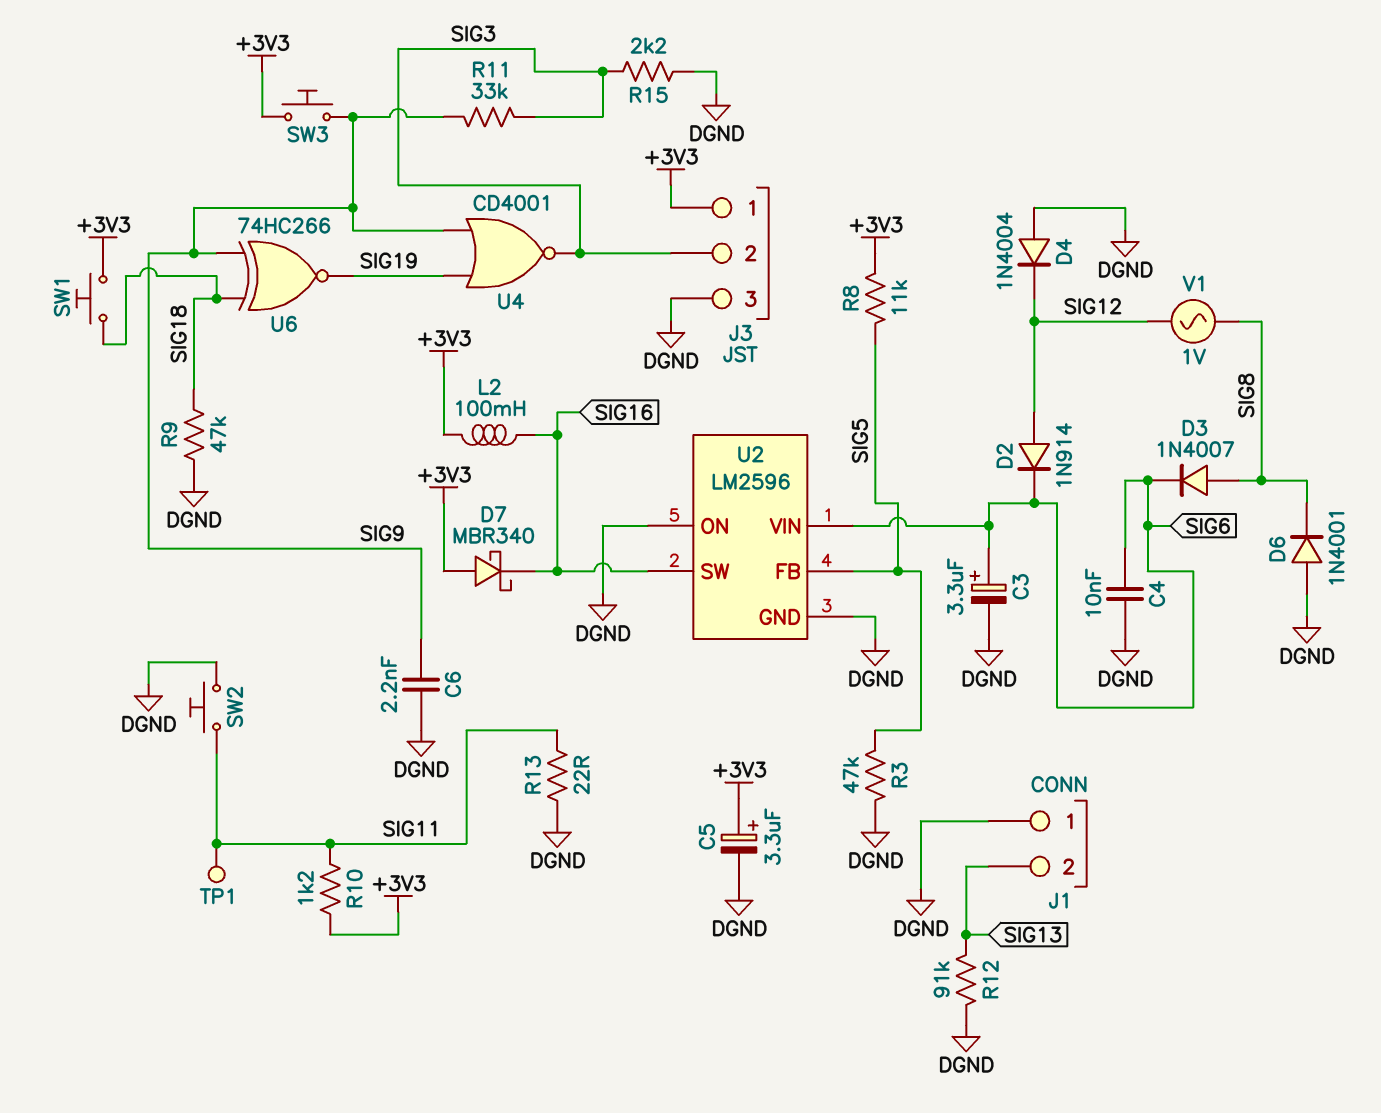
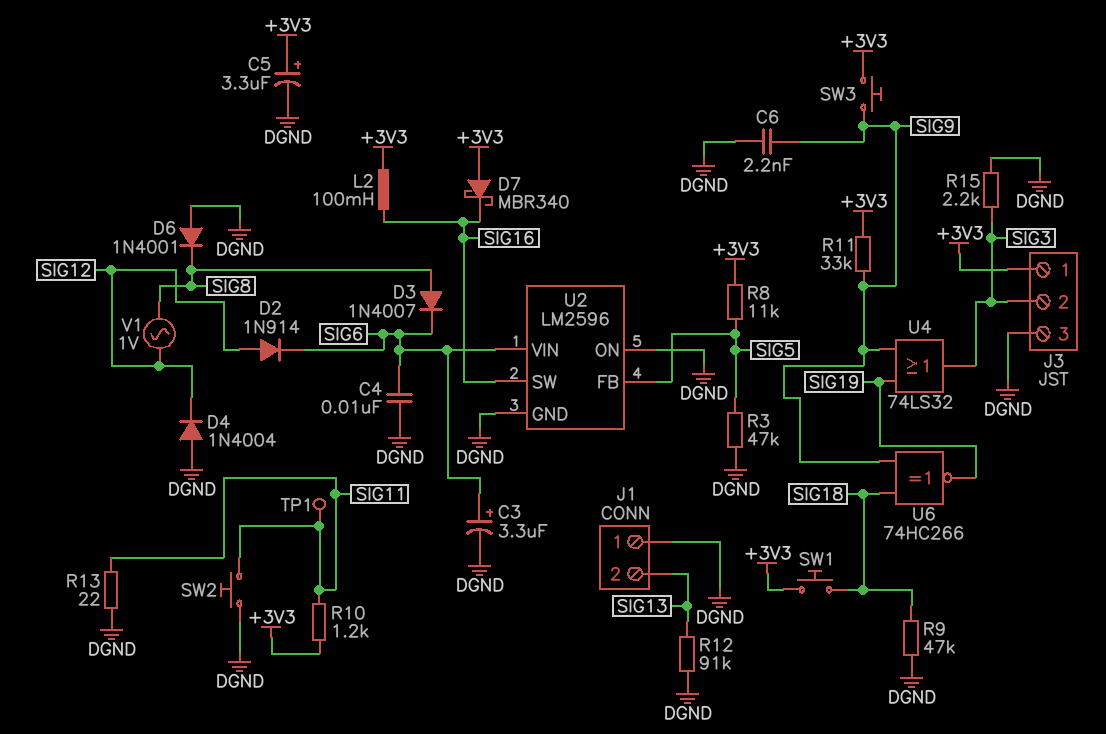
R11: 33k (SIG3, SIG9) -> 33k (+3V3, SIG9)
U4: NOR CD4001 (in SIG9, in SIG19, out SIG3) -> OR 74LS32 (in SIG9, in SIG19, out SIG3)

